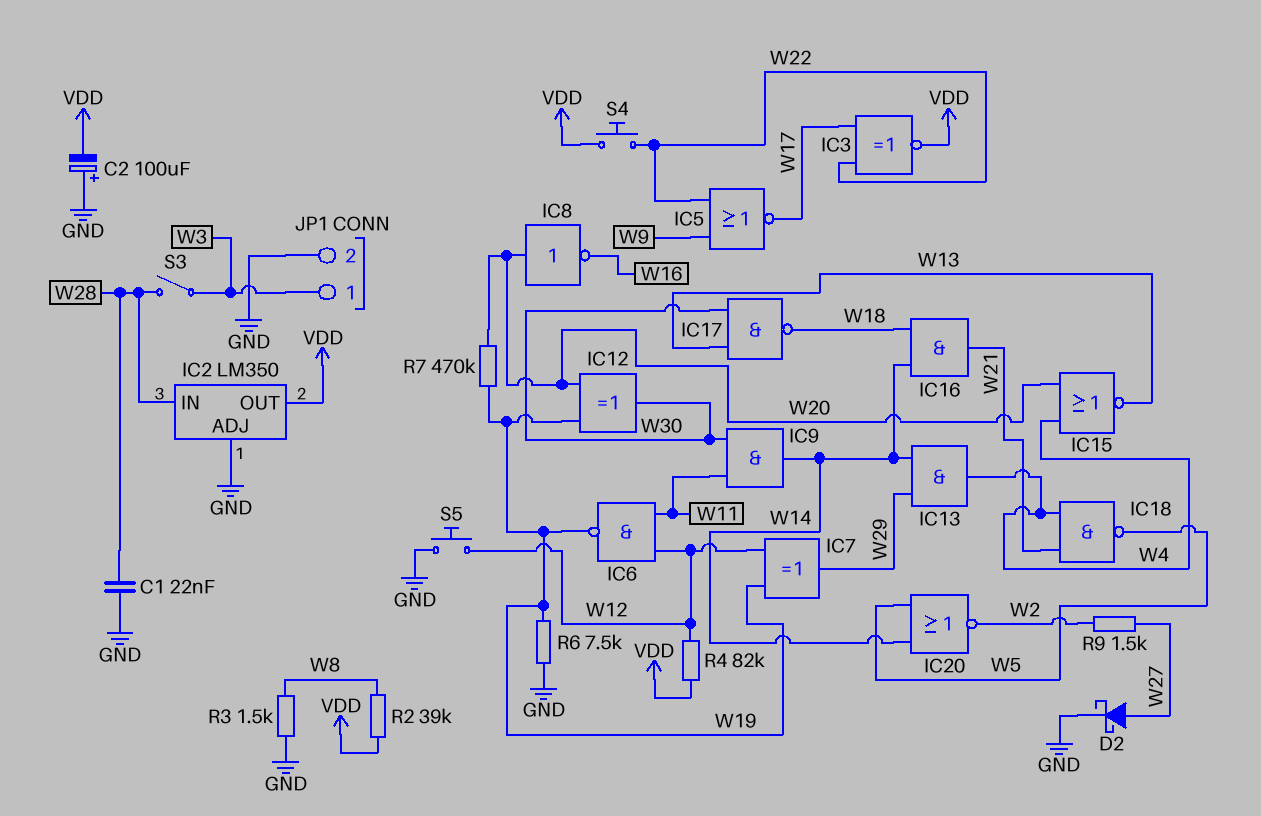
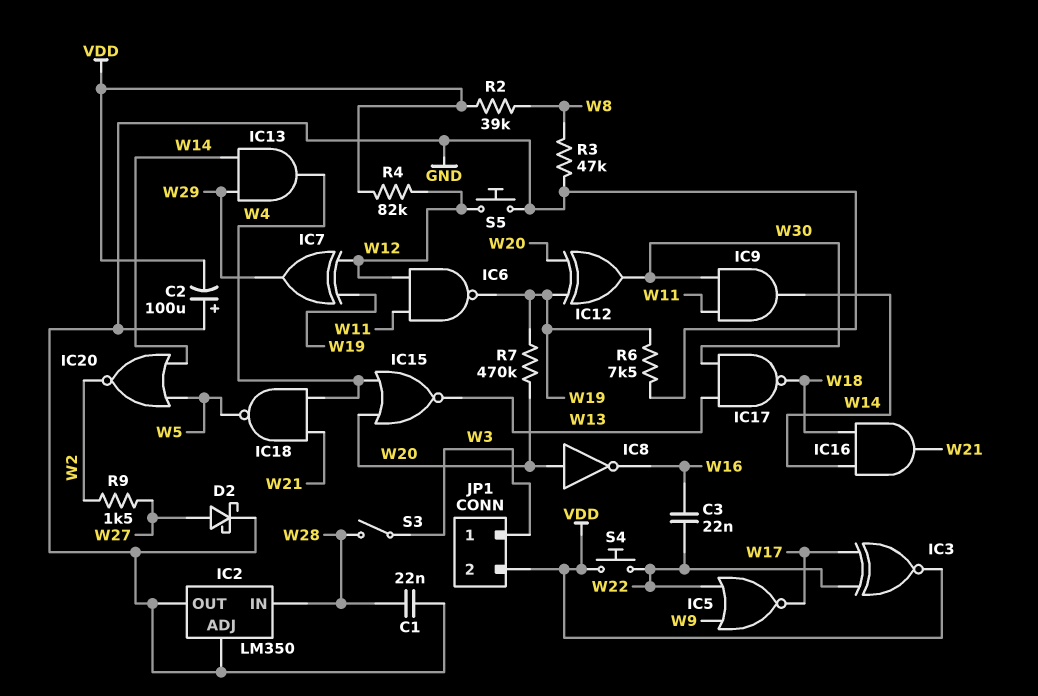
C3: none -> 22nF (W16, W22)
IC2 pin OUT: VDD -> GND
JP1 pin 2: GND -> VDD
R3: 1.5k (GND, W8) -> 47k (GND, W8)

